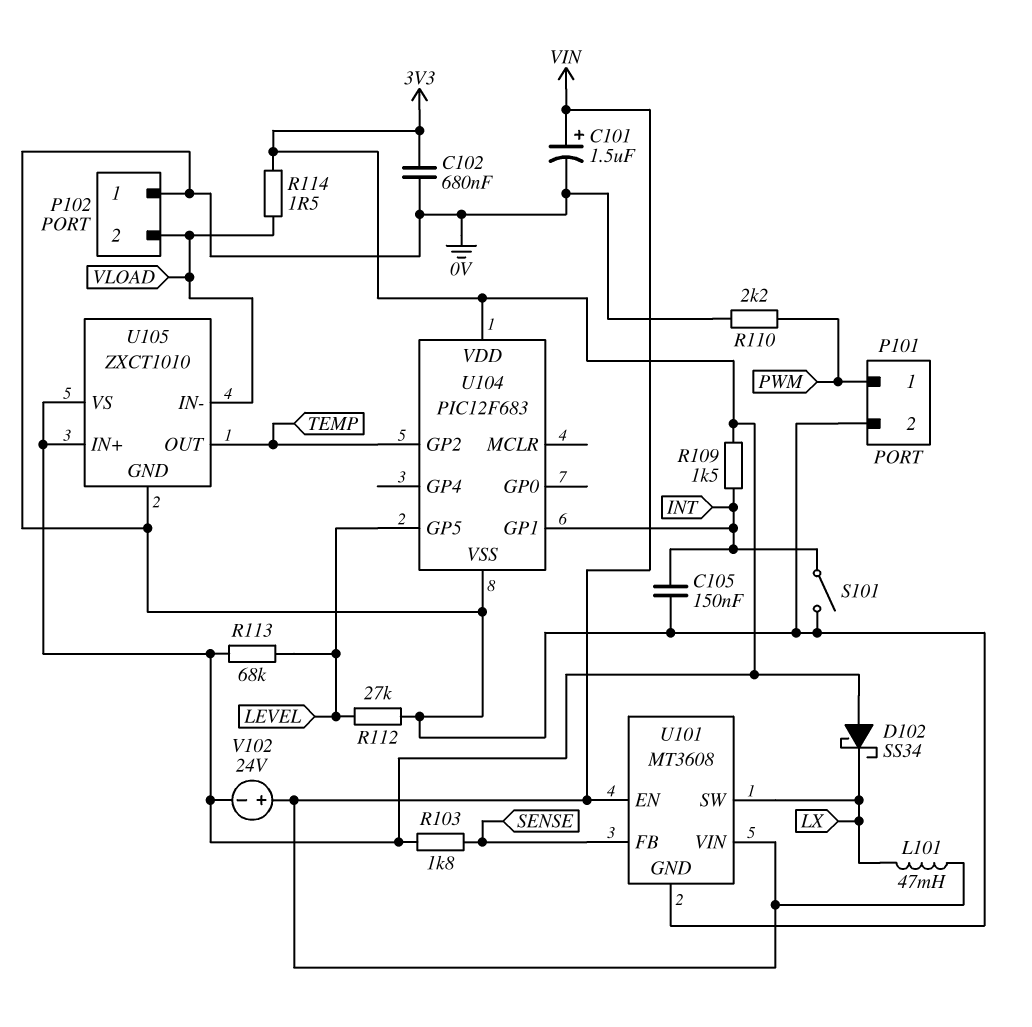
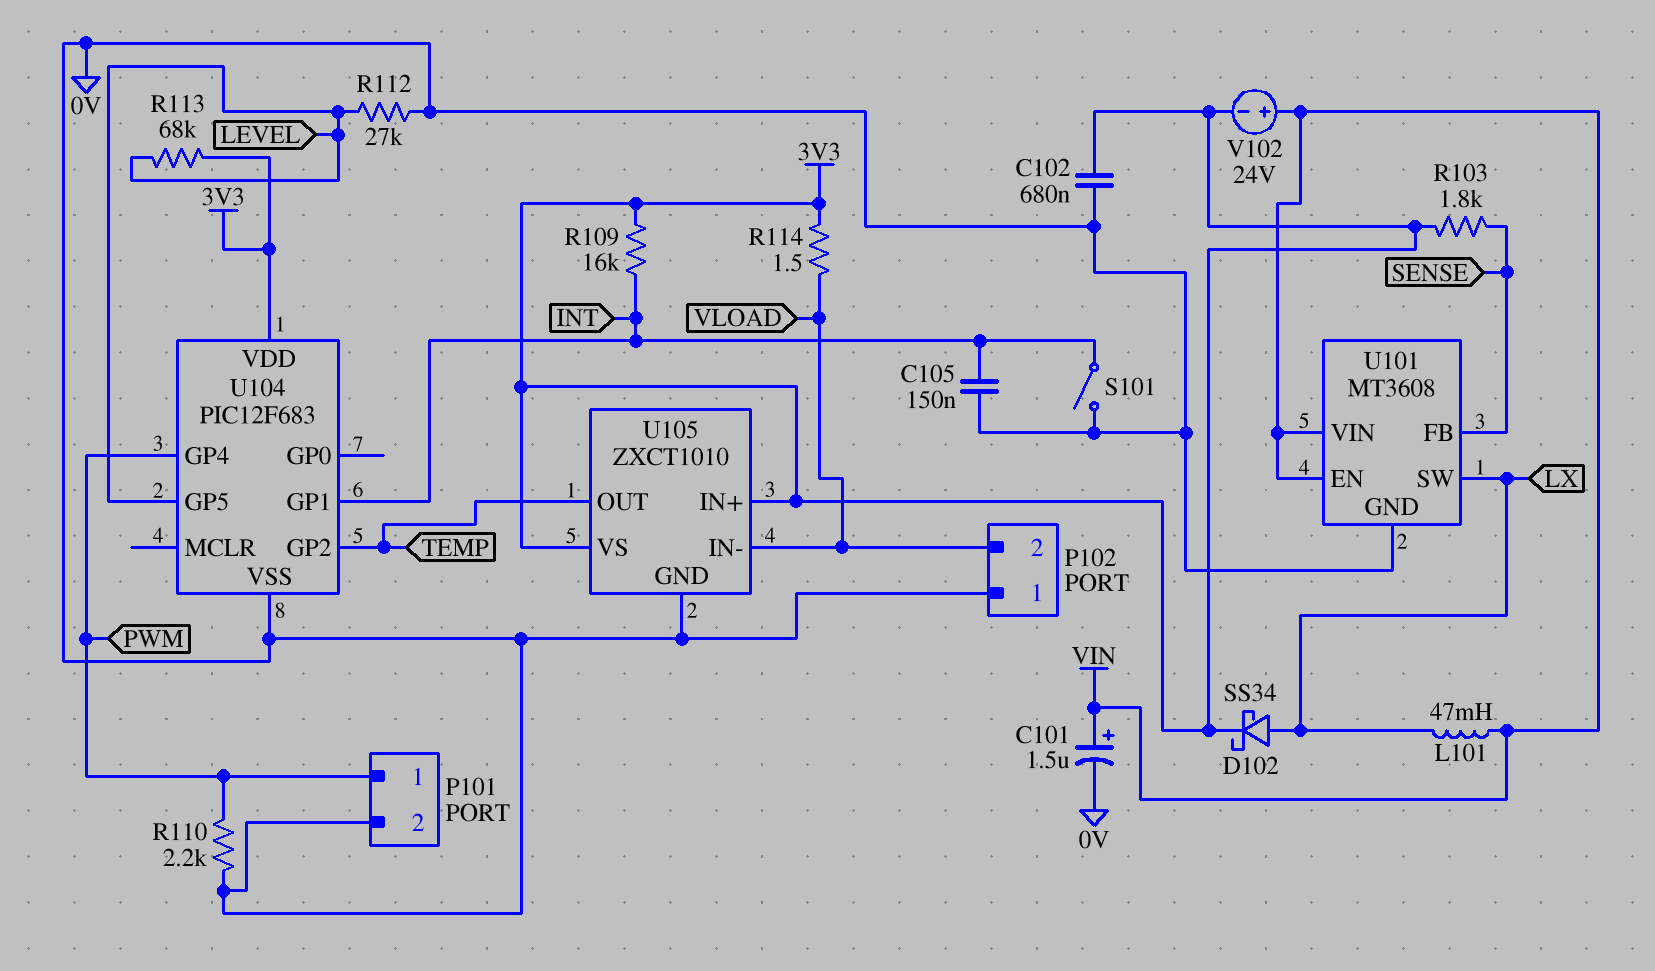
D102: schottky SS34 (A 3V3, K LX) -> schottky SS34 (A LX, K 3V3)
R109: 1.5k (3V3, INT) -> 16k (3V3, INT)
U104 pin GP4: none -> PWM

